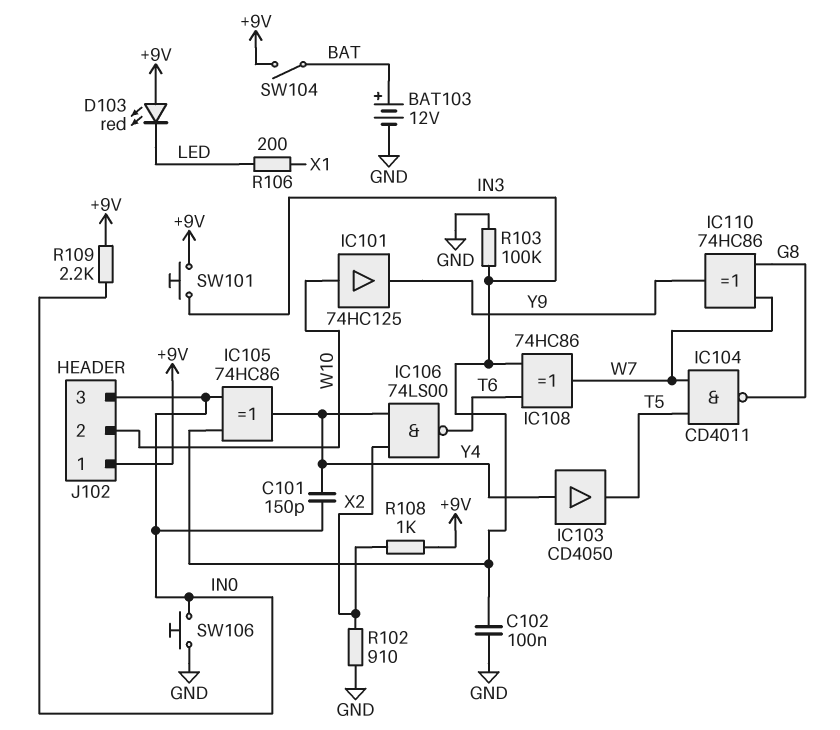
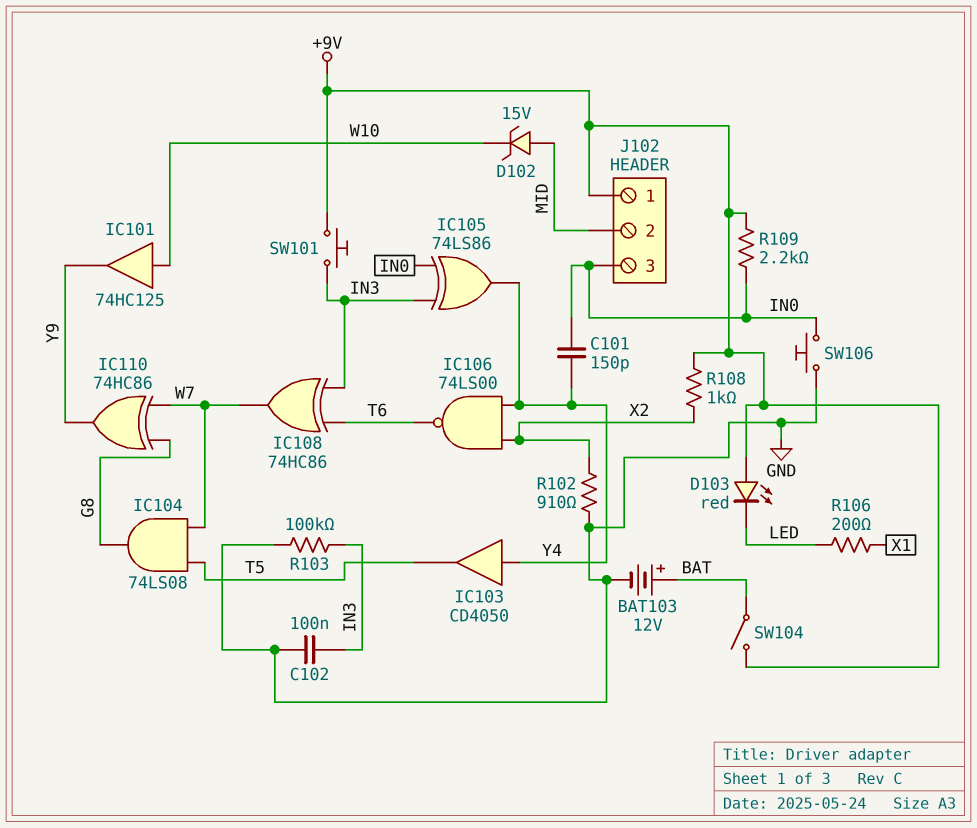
D102: none -> zener 15V (A MID, K W10)
IC104: NAND CD4011 (in T5, in W7, out G8) -> AND 74LS08 (in T5, in W7, out G8)
IC105: XOR 74HC86 (in IN0, in IN3, out Y4) -> XOR 74LS86 (in IN0, in IN3, out Y4)
J102 pin 2: W10 -> MID

